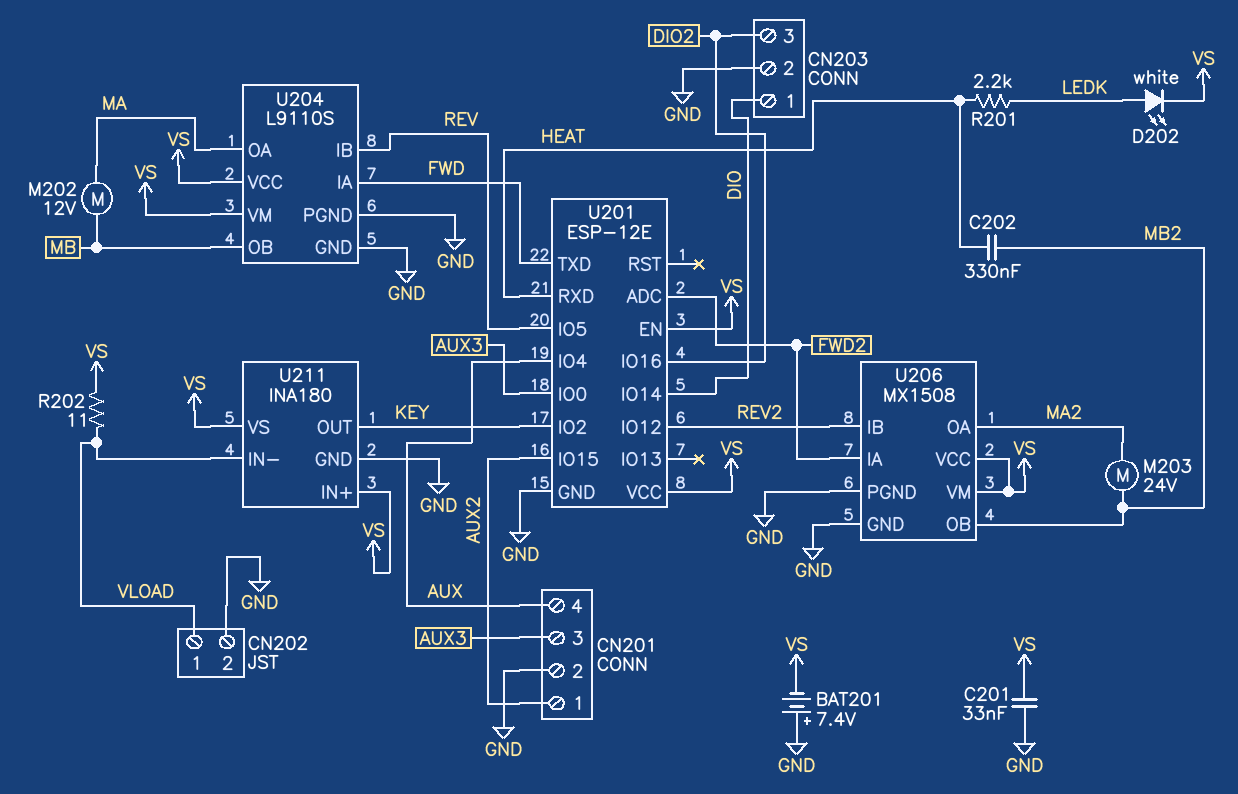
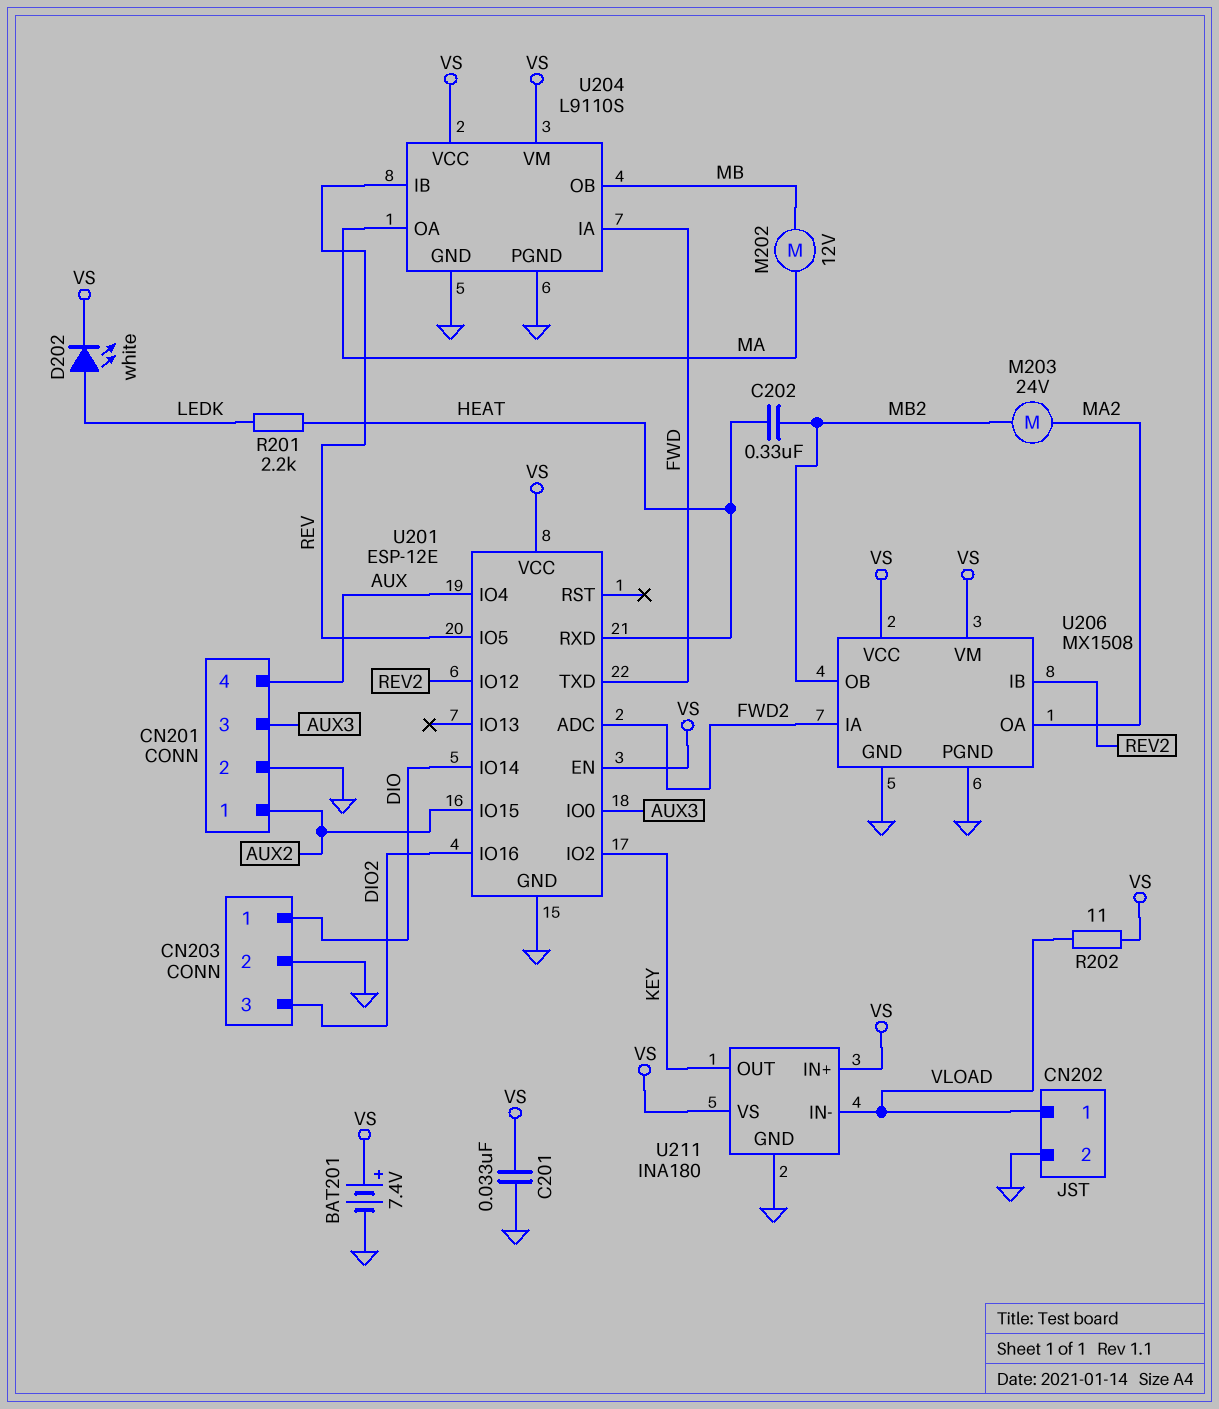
BAT201: 7.4V (plus GND, minus VS) -> 7.4V (plus VS, minus GND)

